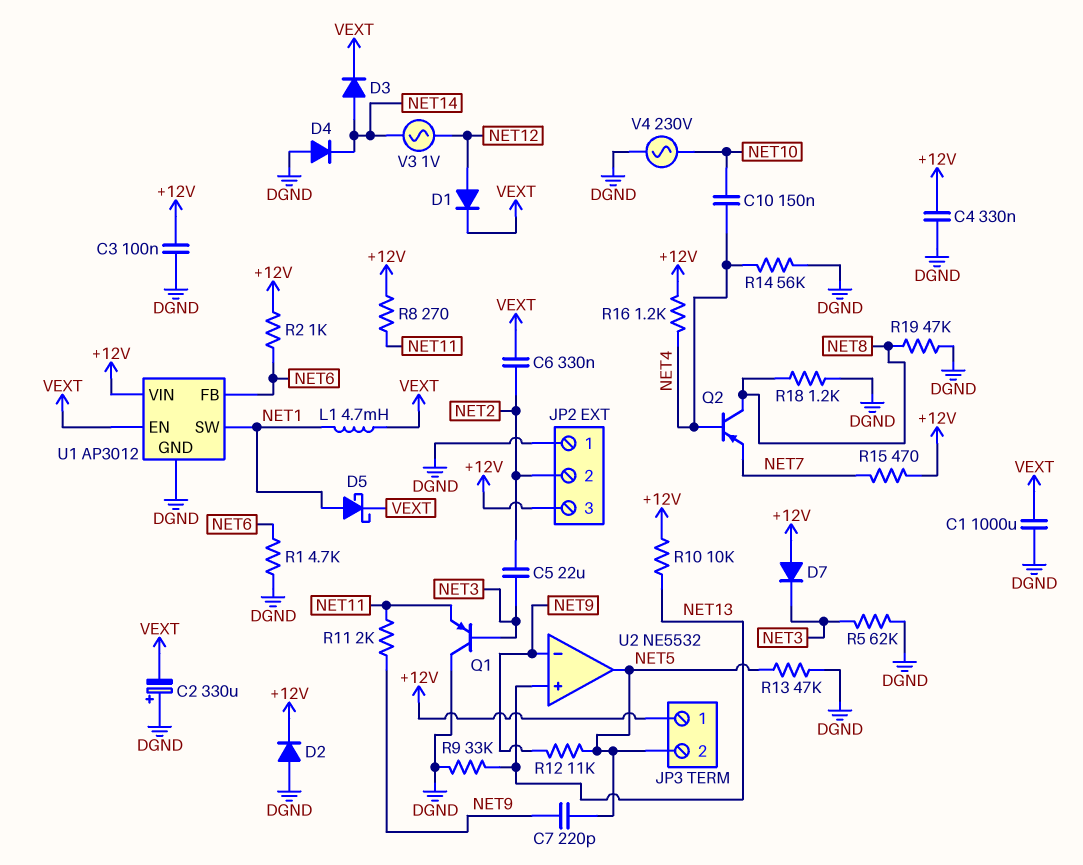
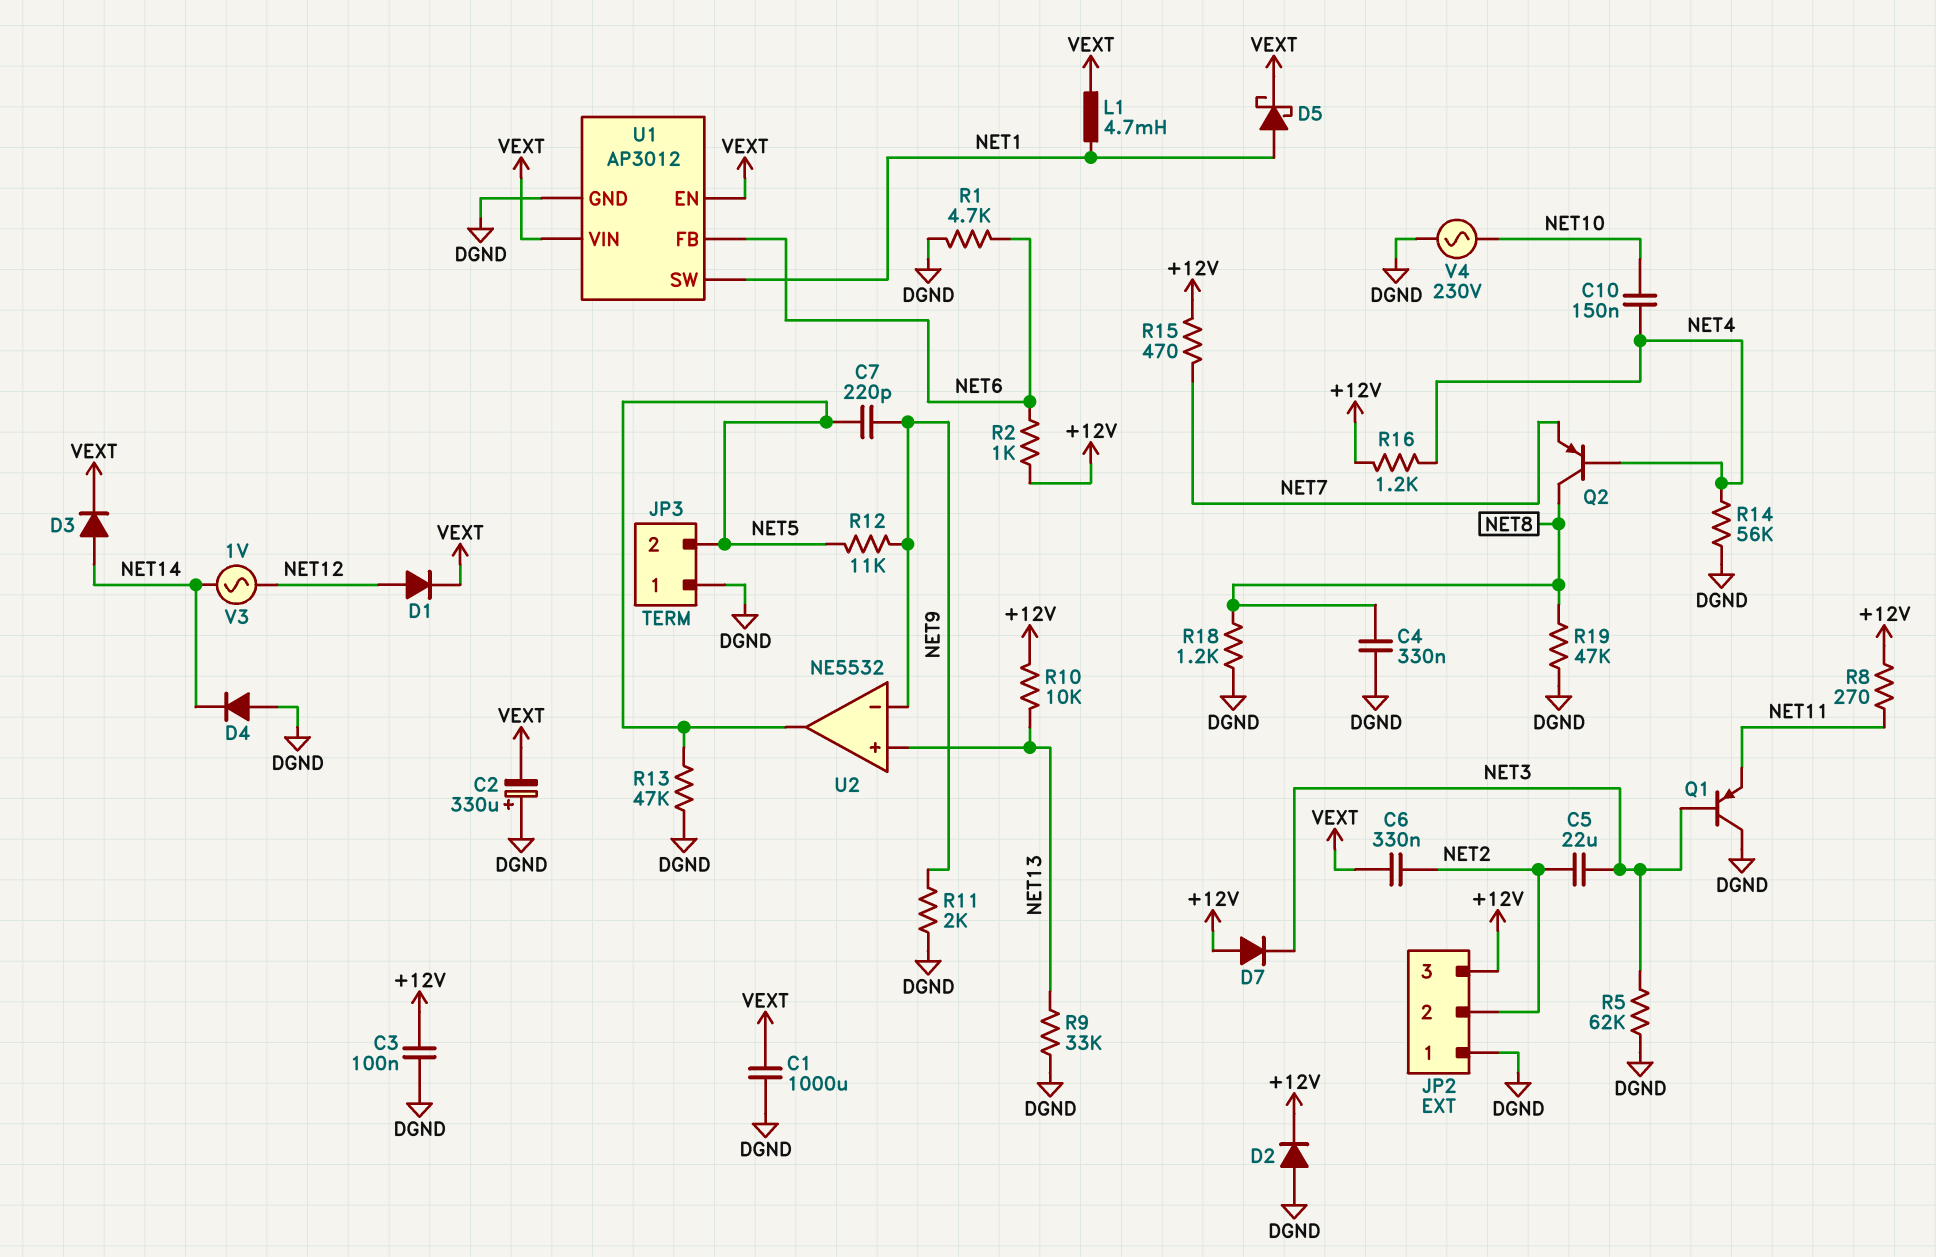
C4: 330nF (+12V, DGND) -> 330nF (DGND, NET8)
JP3 pin 1: +12V -> DGND
R11: 2k (NET9, NET11) -> 2k (DGND, NET9)
U1 pin VIN: +12V -> VEXT

